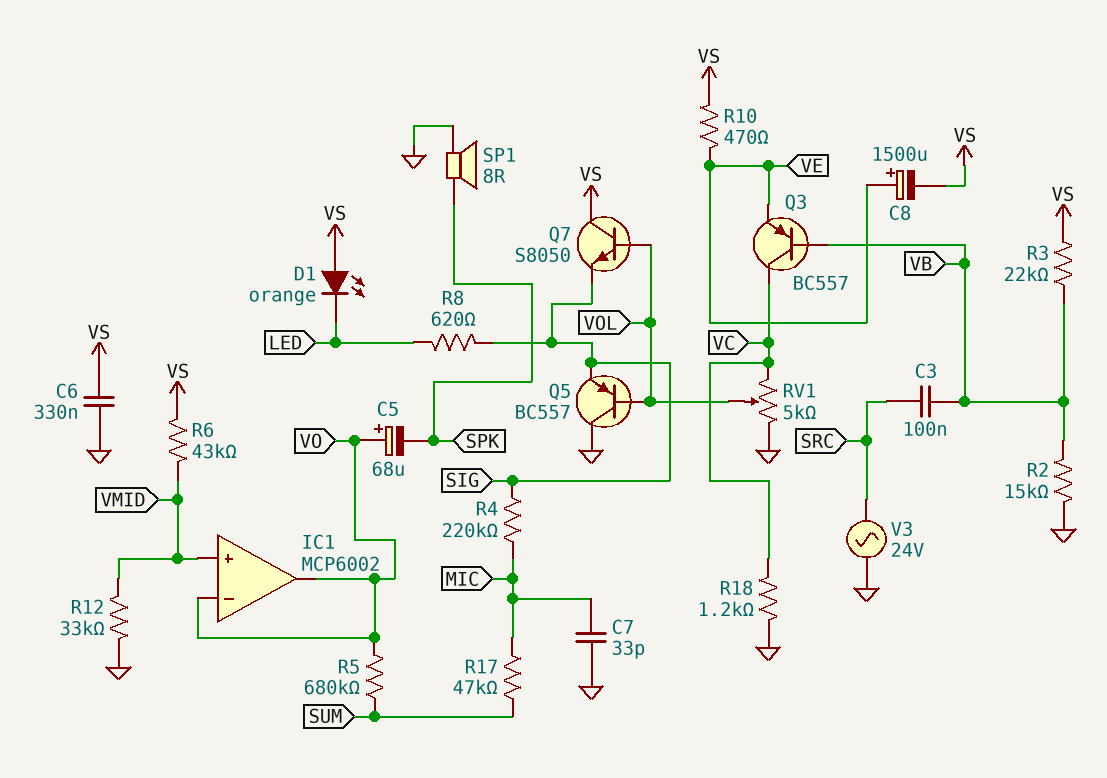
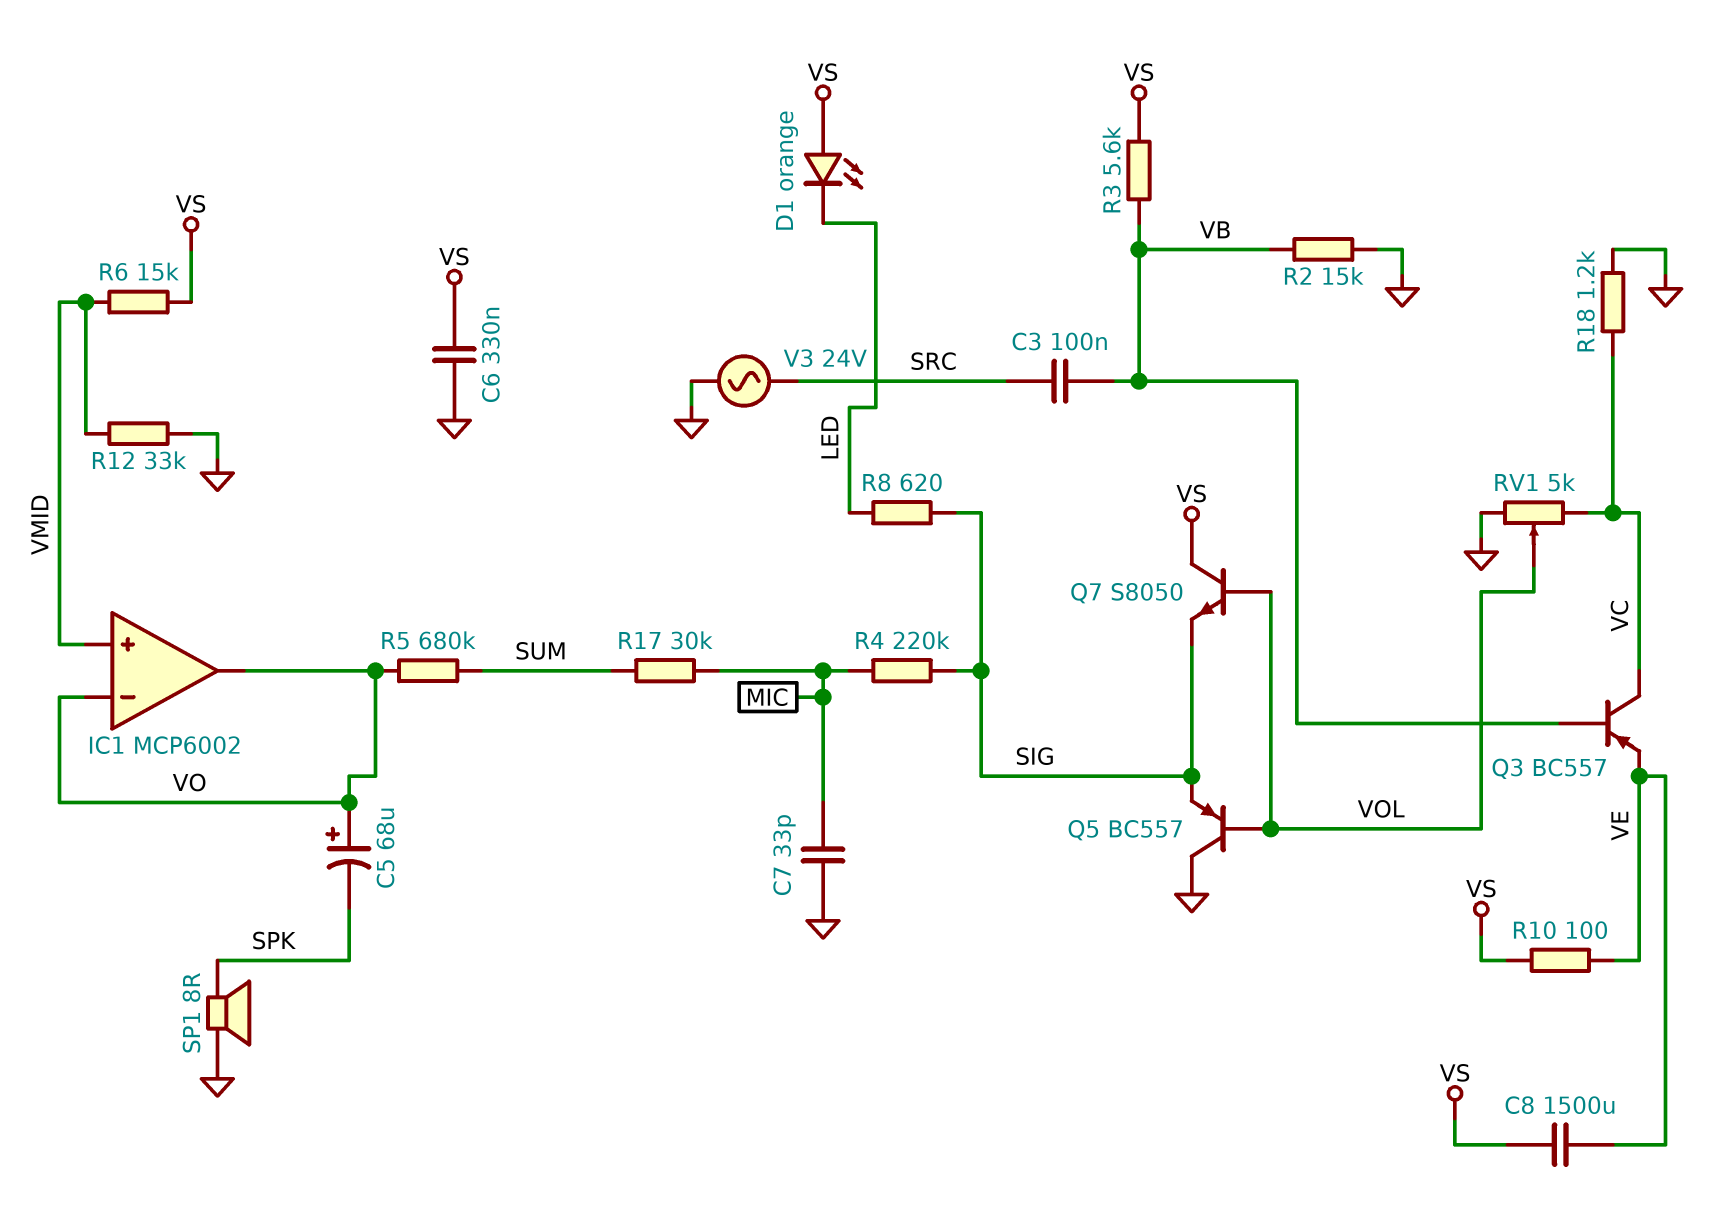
C8: 1500uF (plus VE, minus VS) -> 1500uF (VE, VS)
R3: 22k (VB, VS) -> 5.6k (VB, VS)
R6: 43k (VMID, VS) -> 15k (VMID, VS)
R10: 470 (VE, VS) -> 100 (VE, VS)
R17: 47k (MIC, SUM) -> 30k (MIC, SUM)

